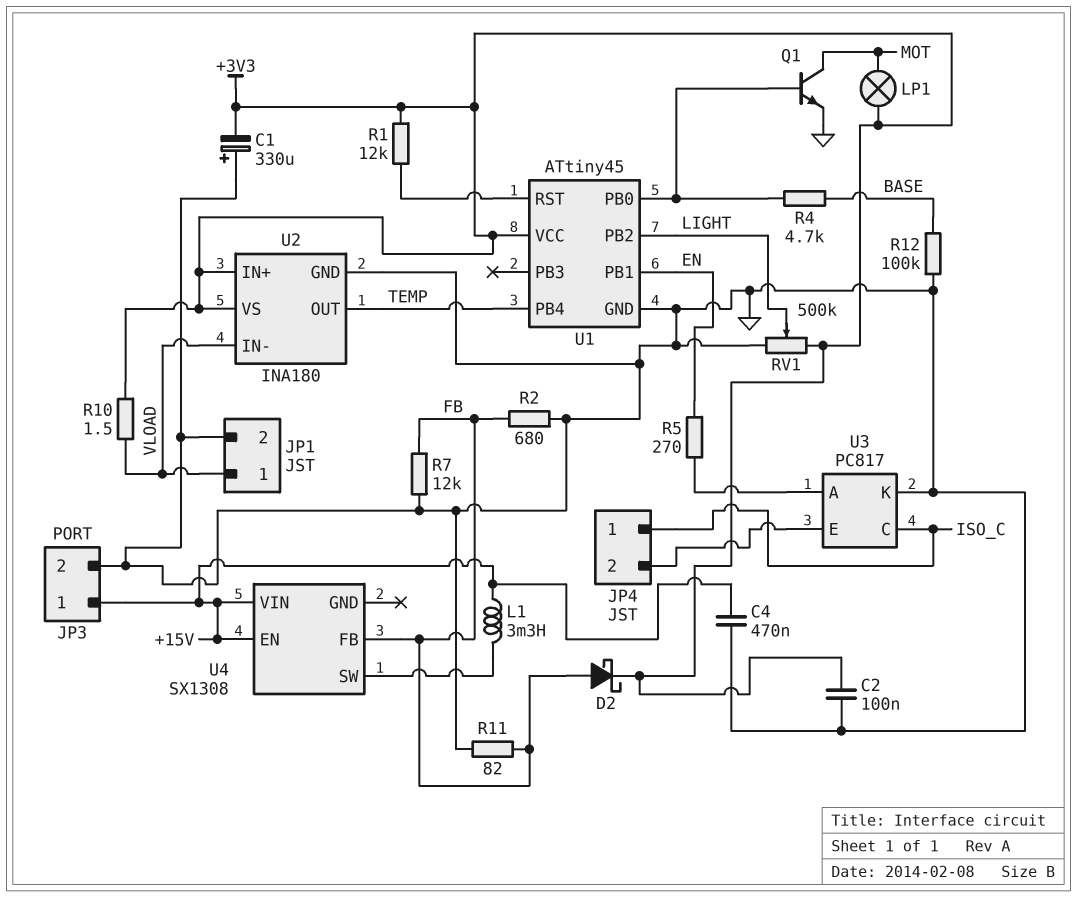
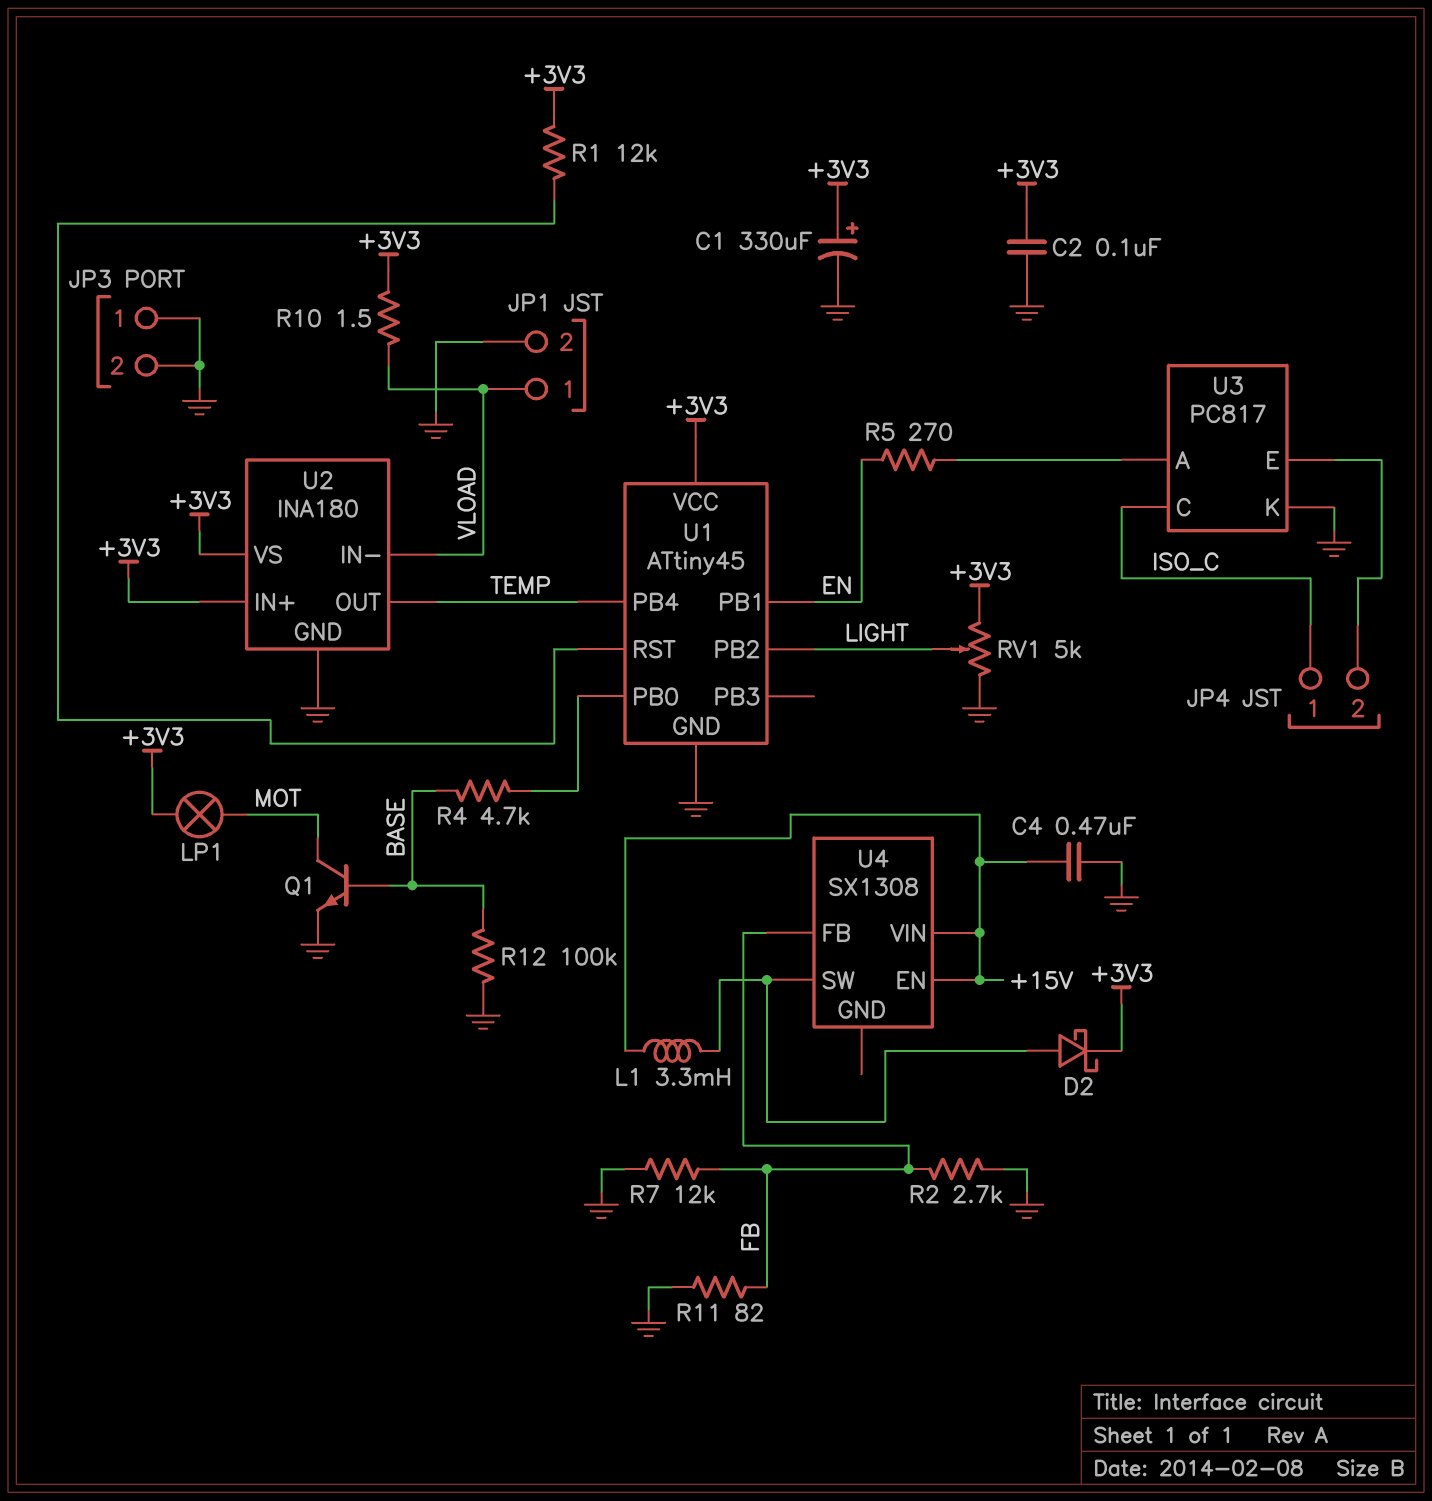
C1: 330uF (plus GND, minus +3V3) -> 330uF (plus +3V3, minus GND)
D2: schottky (A FB, K +3V3) -> schottky (A U4/SW, K +3V3)
JP3 pin 1: +15V -> GND
Q1: NPN (B U1/PB0, C MOT, E GND) -> NPN (B BASE, C MOT, E GND)
R2: 680 (FB, GND) -> 2.7k (FB, GND)
RV1: 500k (+3V3, GND, wiper LIGHT) -> 5k (+3V3, GND, wiper LIGHT)

